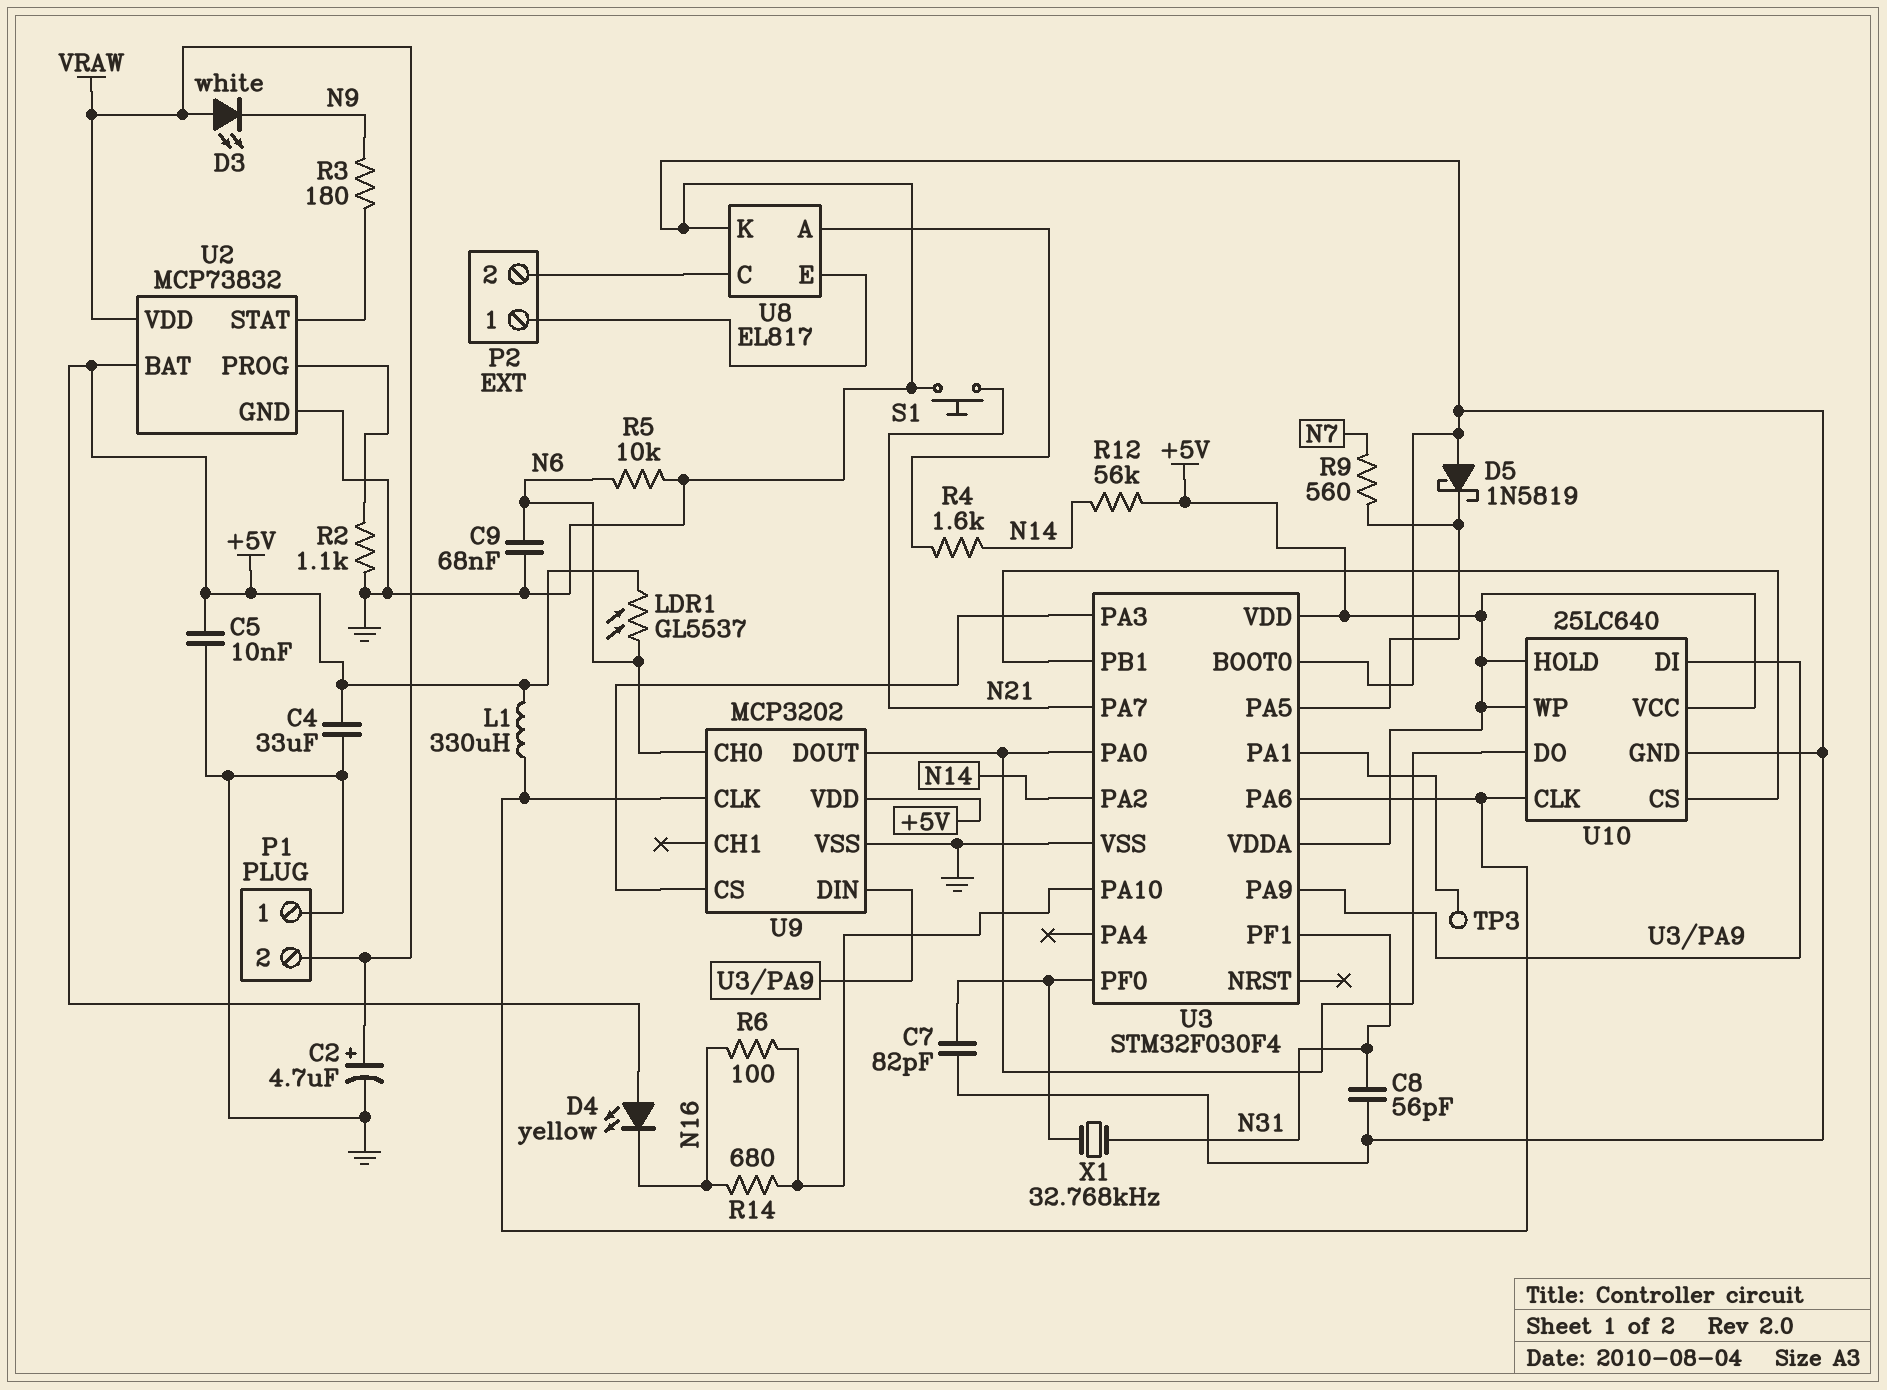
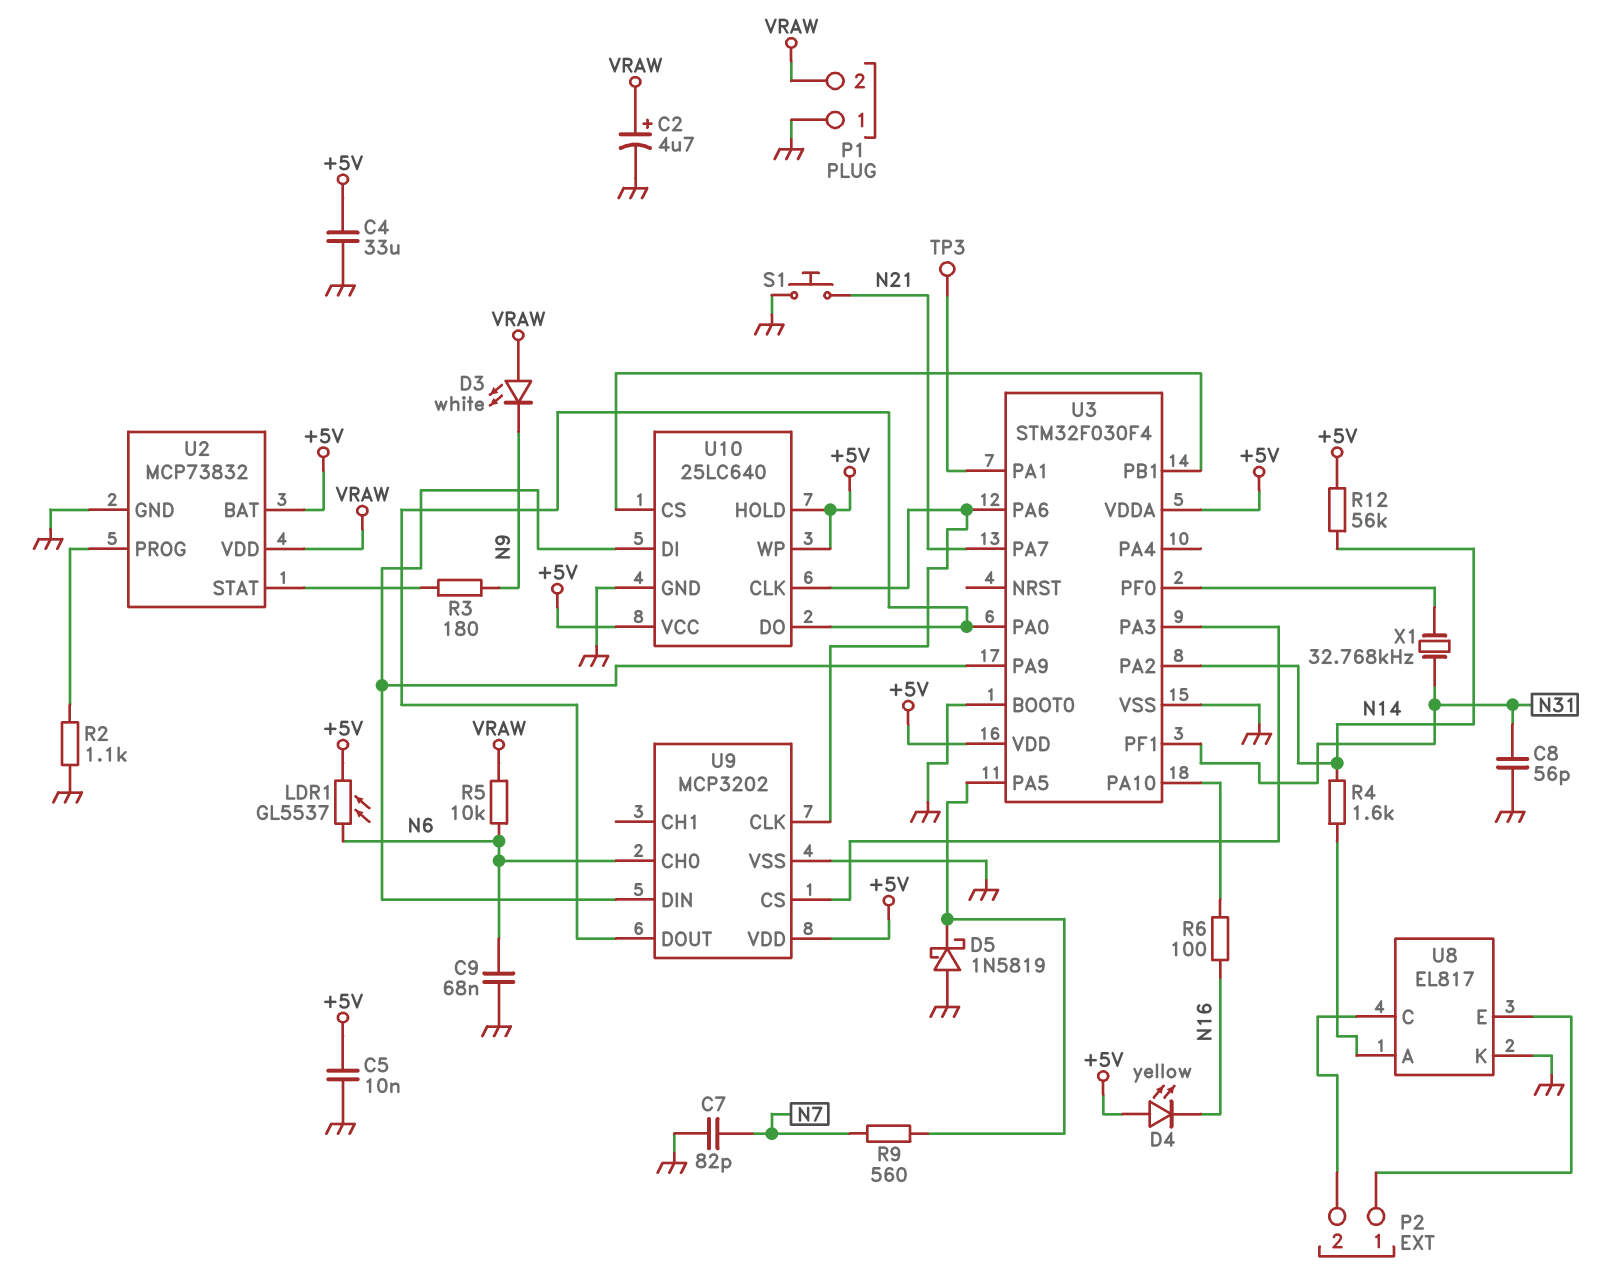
C7: 82pF (GND, U3/PF0) -> 82pF (GND, N7)
L1: 330uH (+5V, U3/PA6) -> none
R5: 10k (GND, N6) -> 10k (N6, VRAW)
R14: 680 (N16, U3/PA10) -> none

